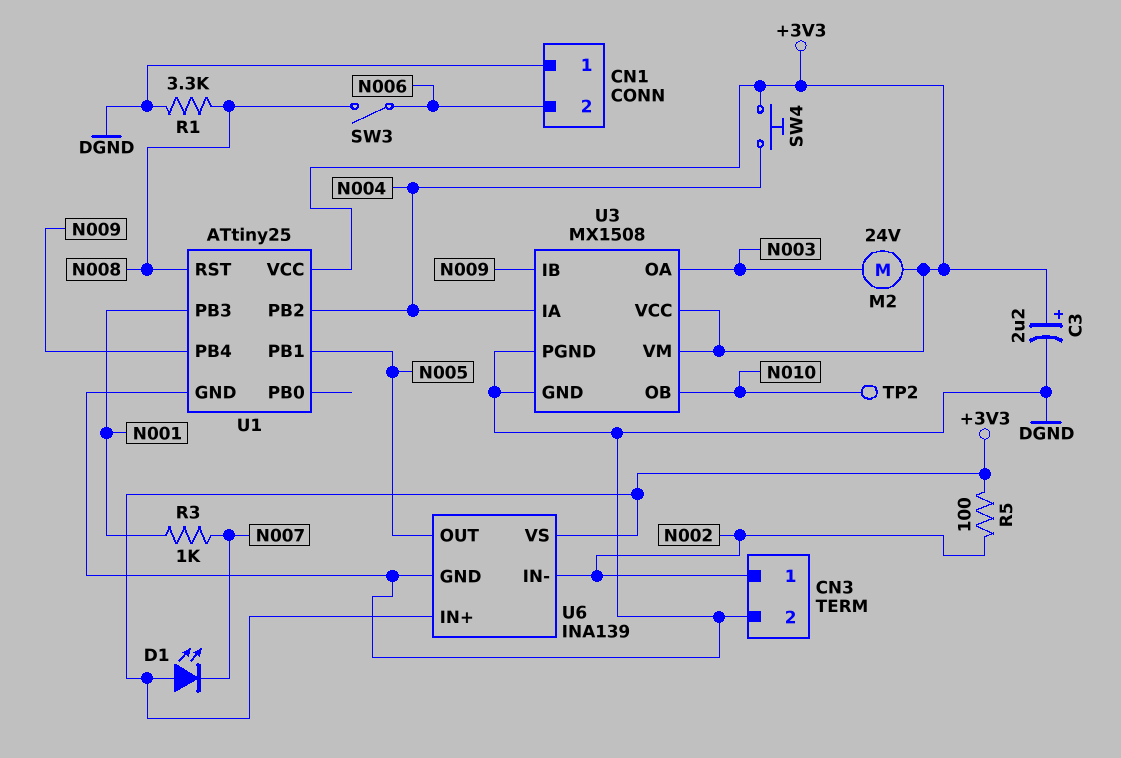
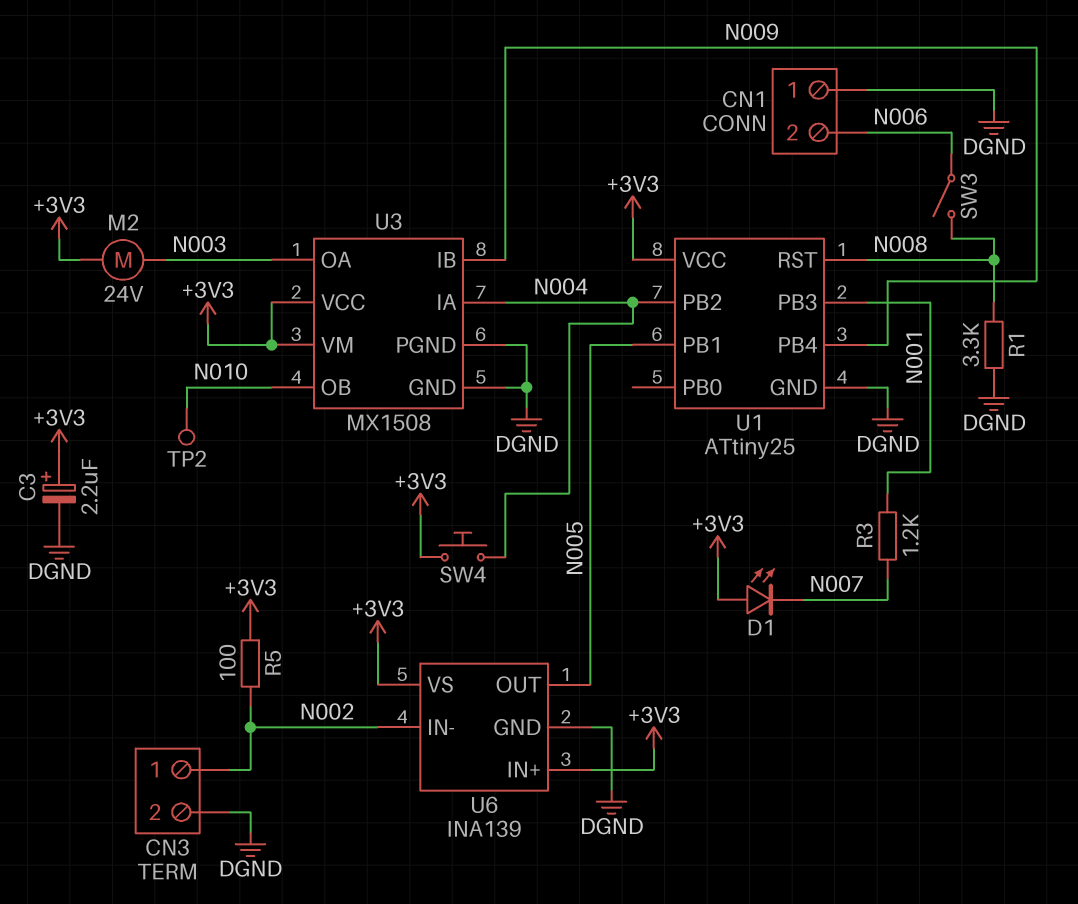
R3: 1k (N001, N007) -> 1.2k (N001, N007)

